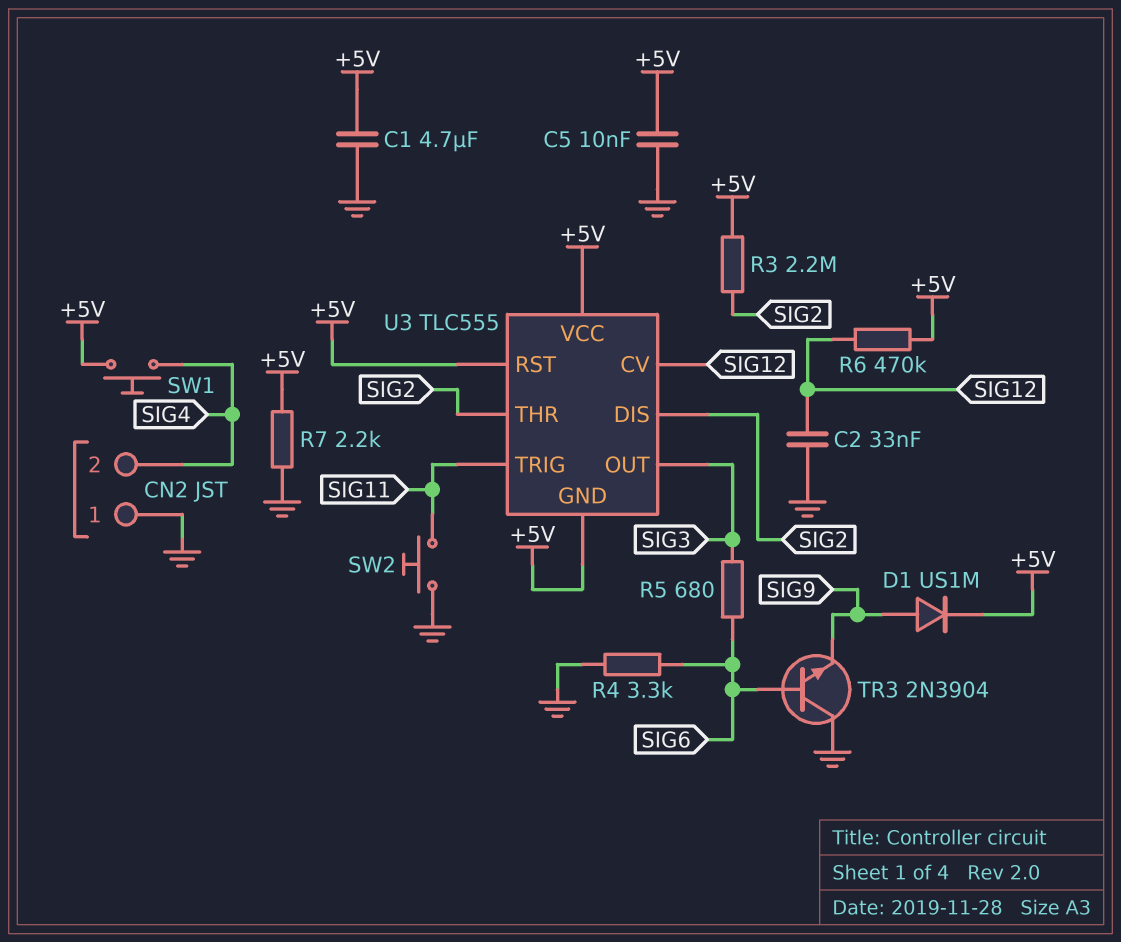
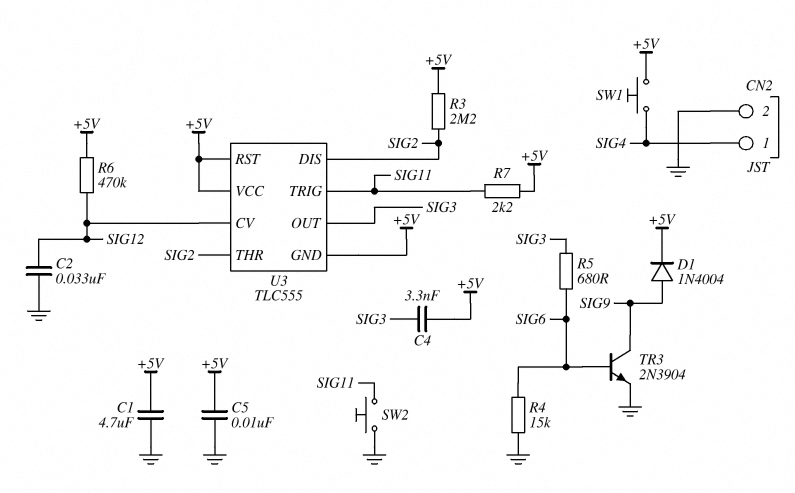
C4: none -> 3.3nF (+5V, SIG3)
CN2 pin 1: GND -> SIG4
CN2 pin 2: SIG4 -> GND
D1: diode US1M (A SIG9, K +5V) -> diode 1N4004 (A SIG9, K +5V)
R4: 3.3k (GND, SIG6) -> 15k (GND, SIG6)
R7: 2.2k (+5V, GND) -> 2.2k (+5V, SIG11)
TR3: NPN 2N3904 (B SIG6, C GND, E SIG9) -> NPN 2N3904 (B SIG6, C SIG9, E GND)

